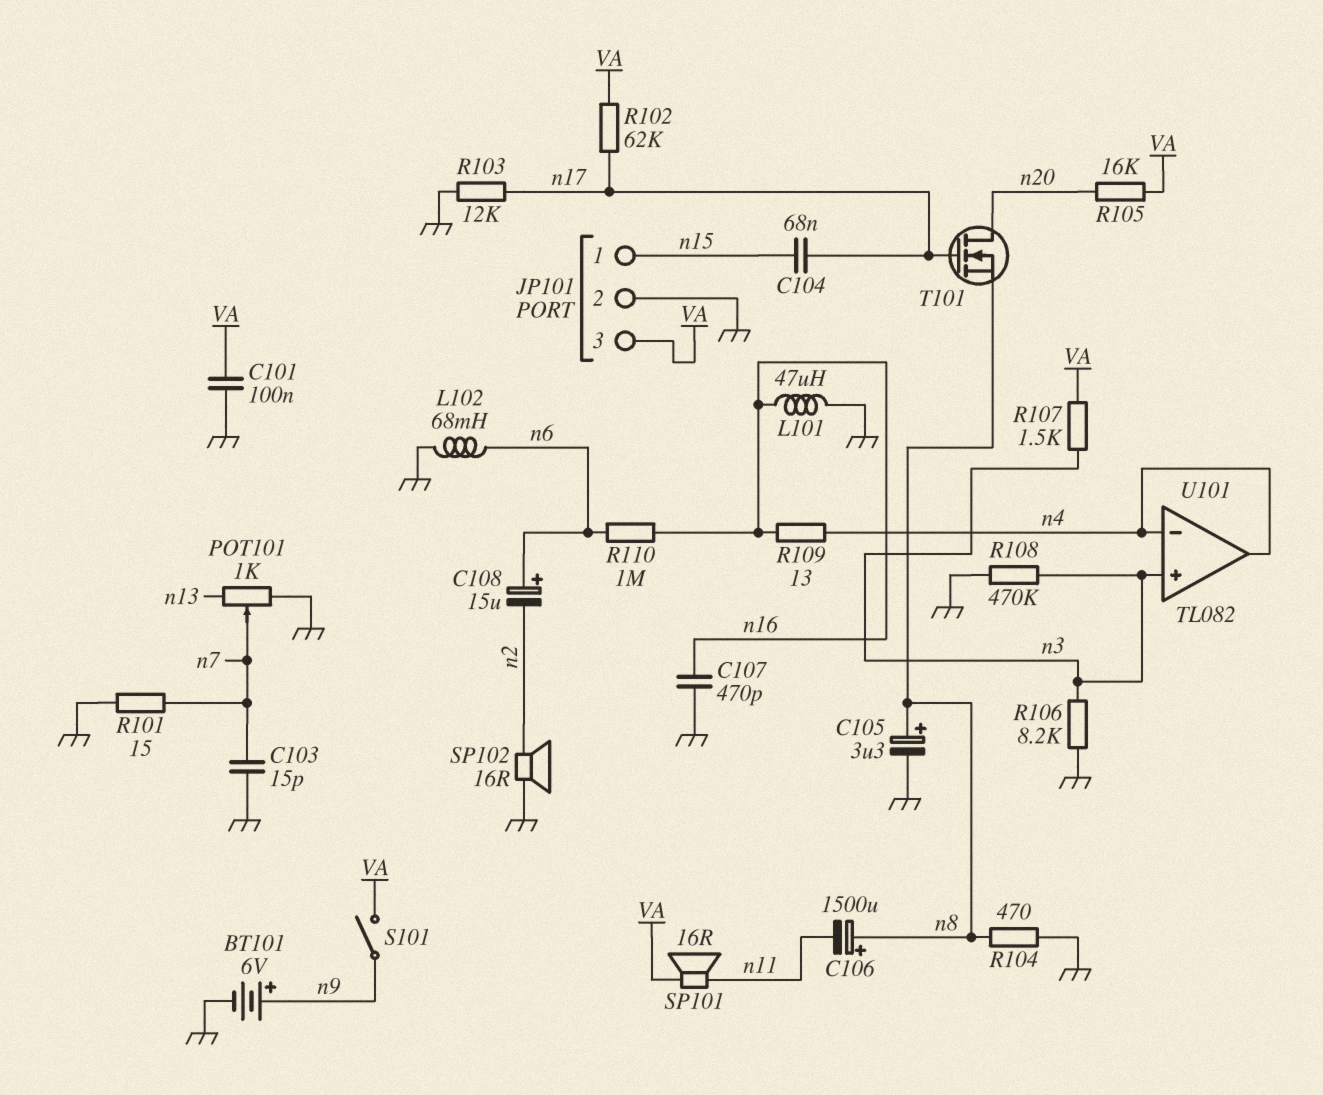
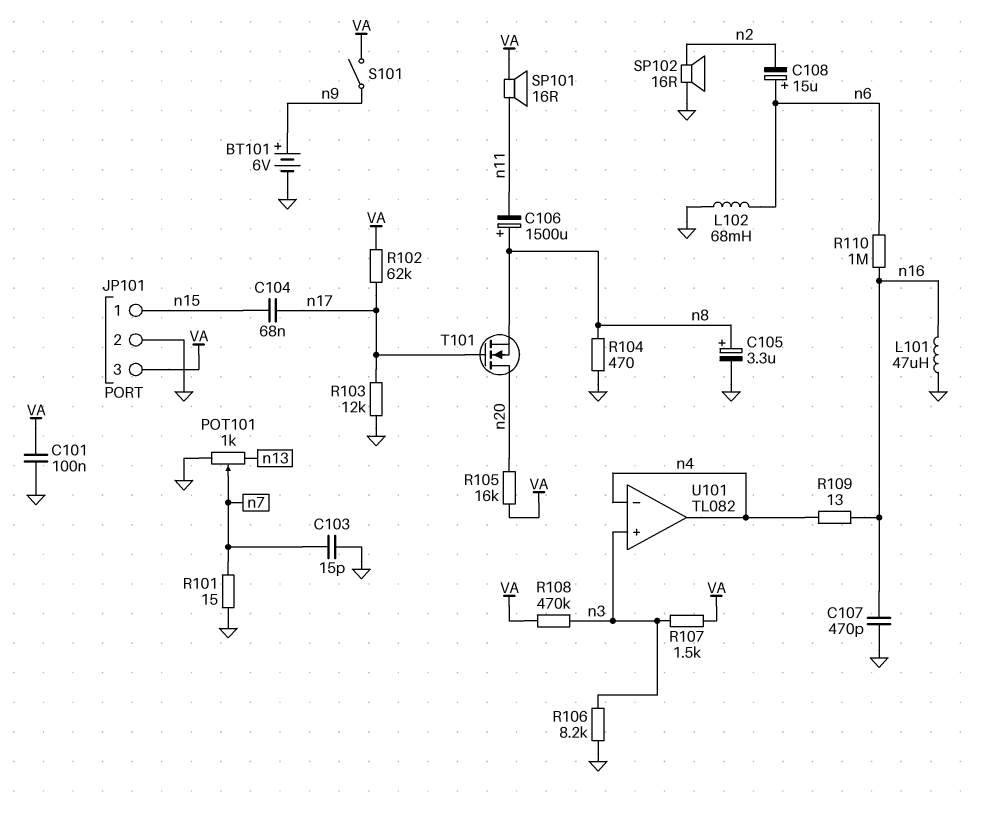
R108: 470k (GND, n3) -> 470k (VA, n3)

